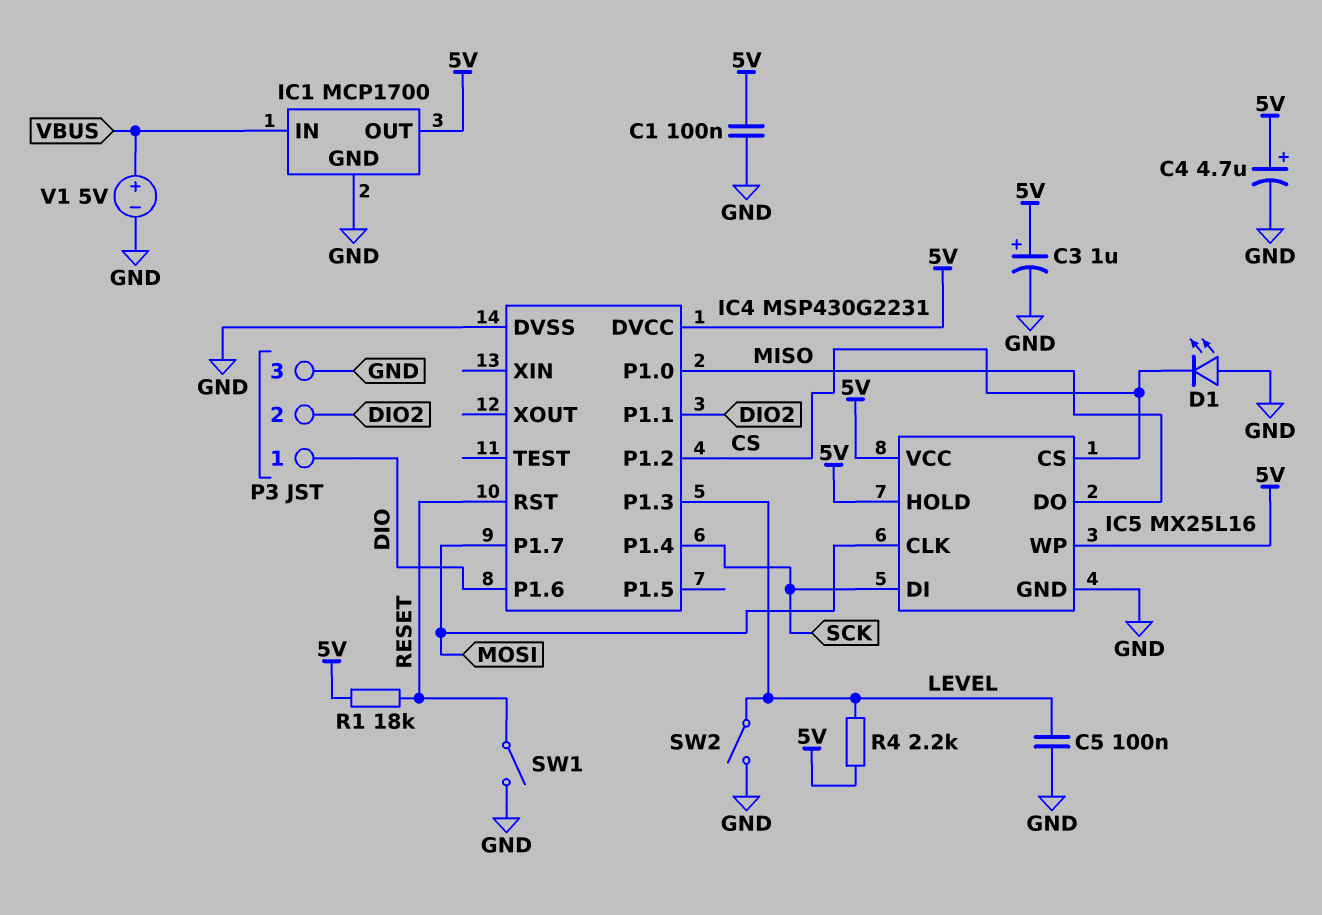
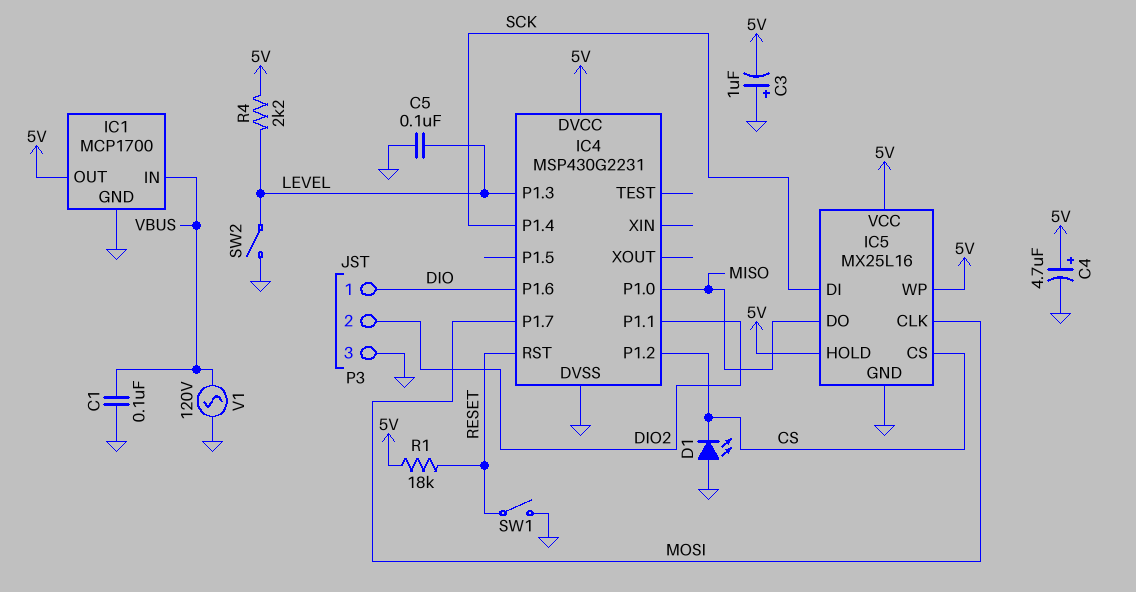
C1: 100nF (5V, GND) -> 100nF (GND, VBUS)
C3: 1uF (plus 5V, minus GND) -> 1uF (plus GND, minus 5V)
V1: 5V (plus VBUS, minus GND) -> AC 120V (GND, VBUS)

